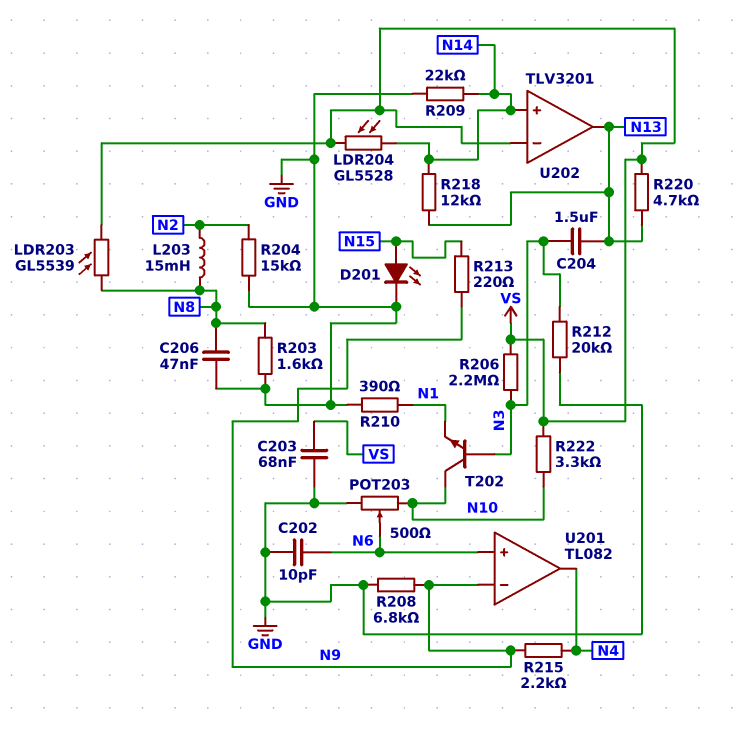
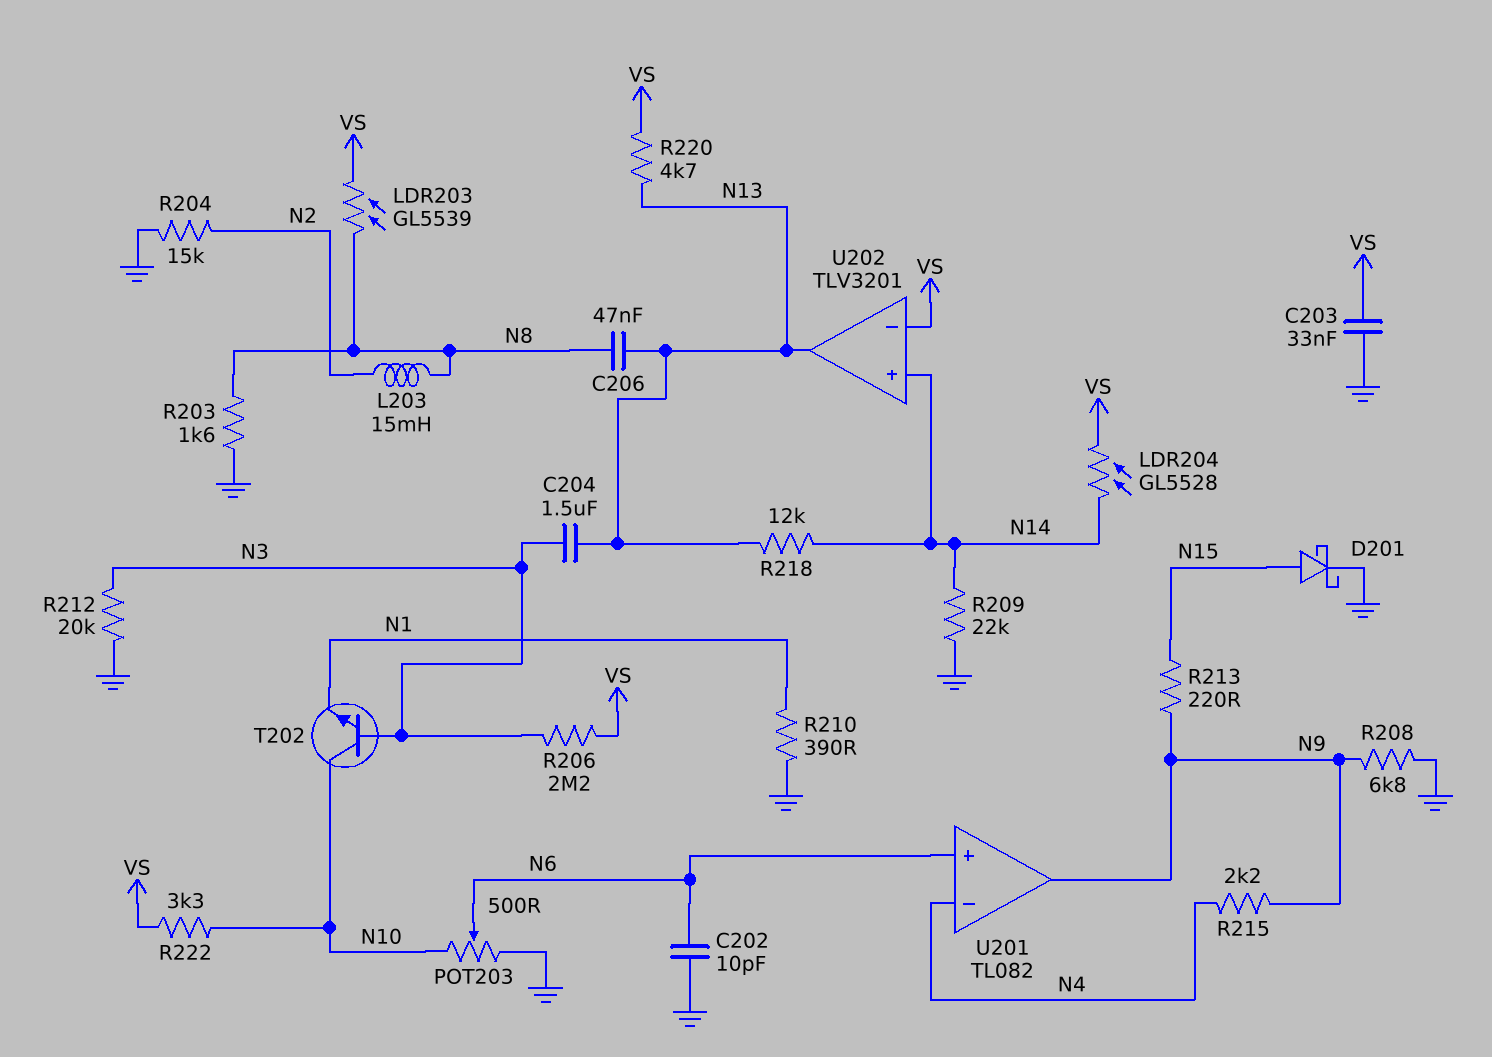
C203: 68nF (GND, VS) -> 33nF (GND, VS)
C206: 47nF (GND, N8) -> 47nF (N8, N13)
D201: LED (A N15, K GND) -> schottky (A N15, K GND)
U201 pin in-: N9 -> N4
U201 pin out: N4 -> N9

